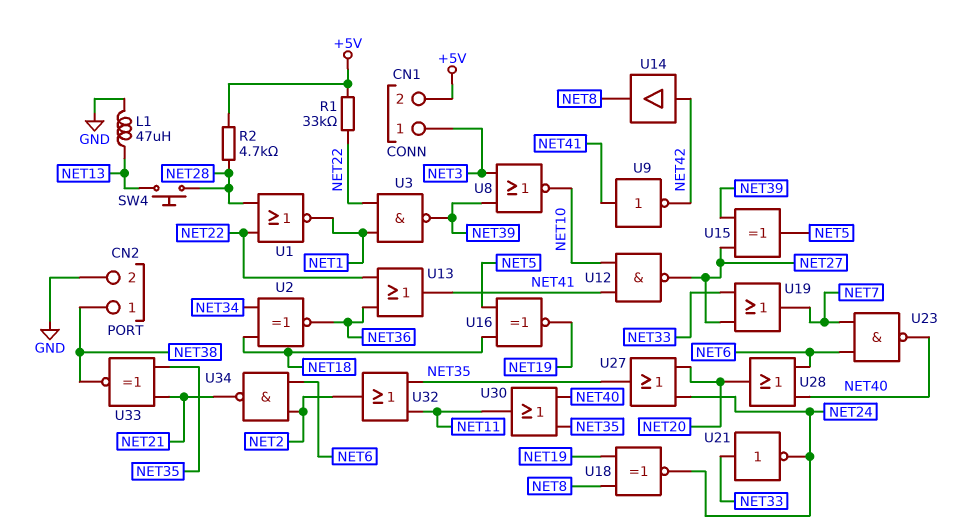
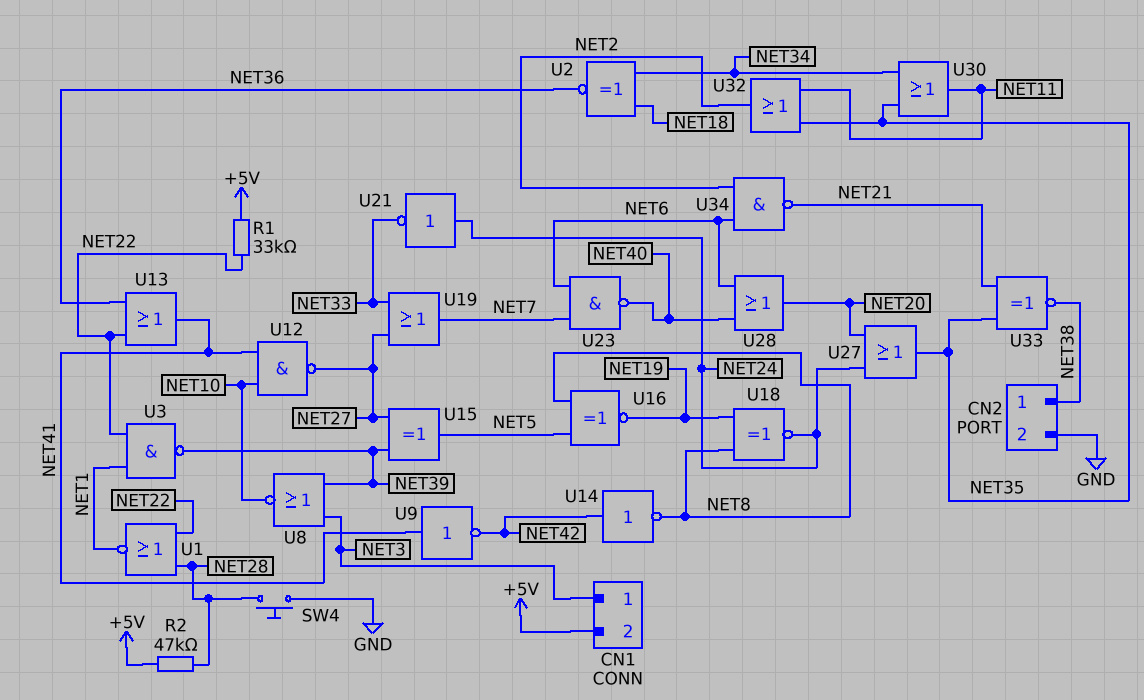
L1: 47uH (GND, NET13) -> none
R2: 4.7k (+5V, NET28) -> 47k (+5V, NET28)
SW4: button (NET13, NET28) -> button (GND, NET28)
U14: buffer (in NET42, out NET8) -> NOT (in NET42, out NET8)
U16: XNOR (in NET5, in NET18, out NET19) -> XNOR (in NET5, in NET8, out NET19)
U21: NOT (in NET33, out NET24) -> NOT (in NET24, out NET33)
U30: OR (in NET35, in NET40, out NET11) -> OR (in NET34, in NET35, out NET11)

